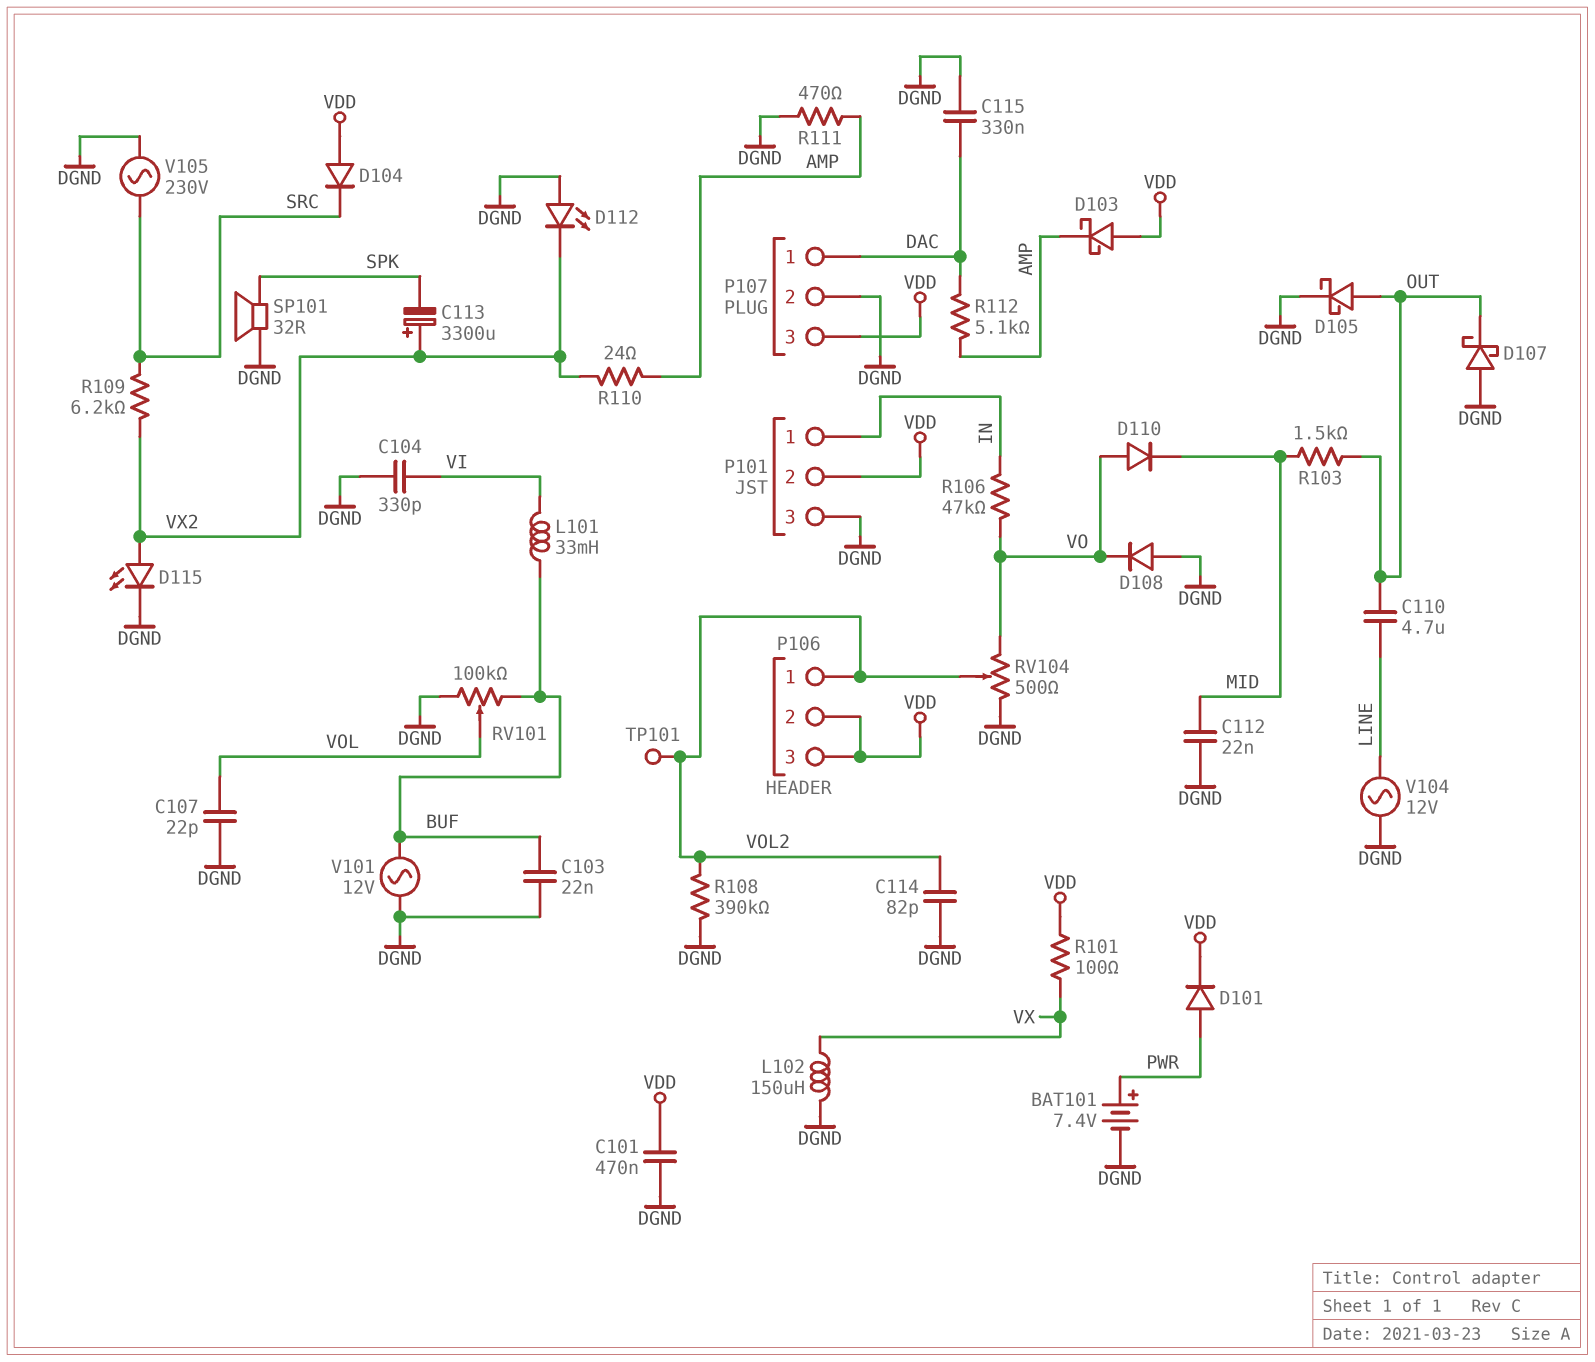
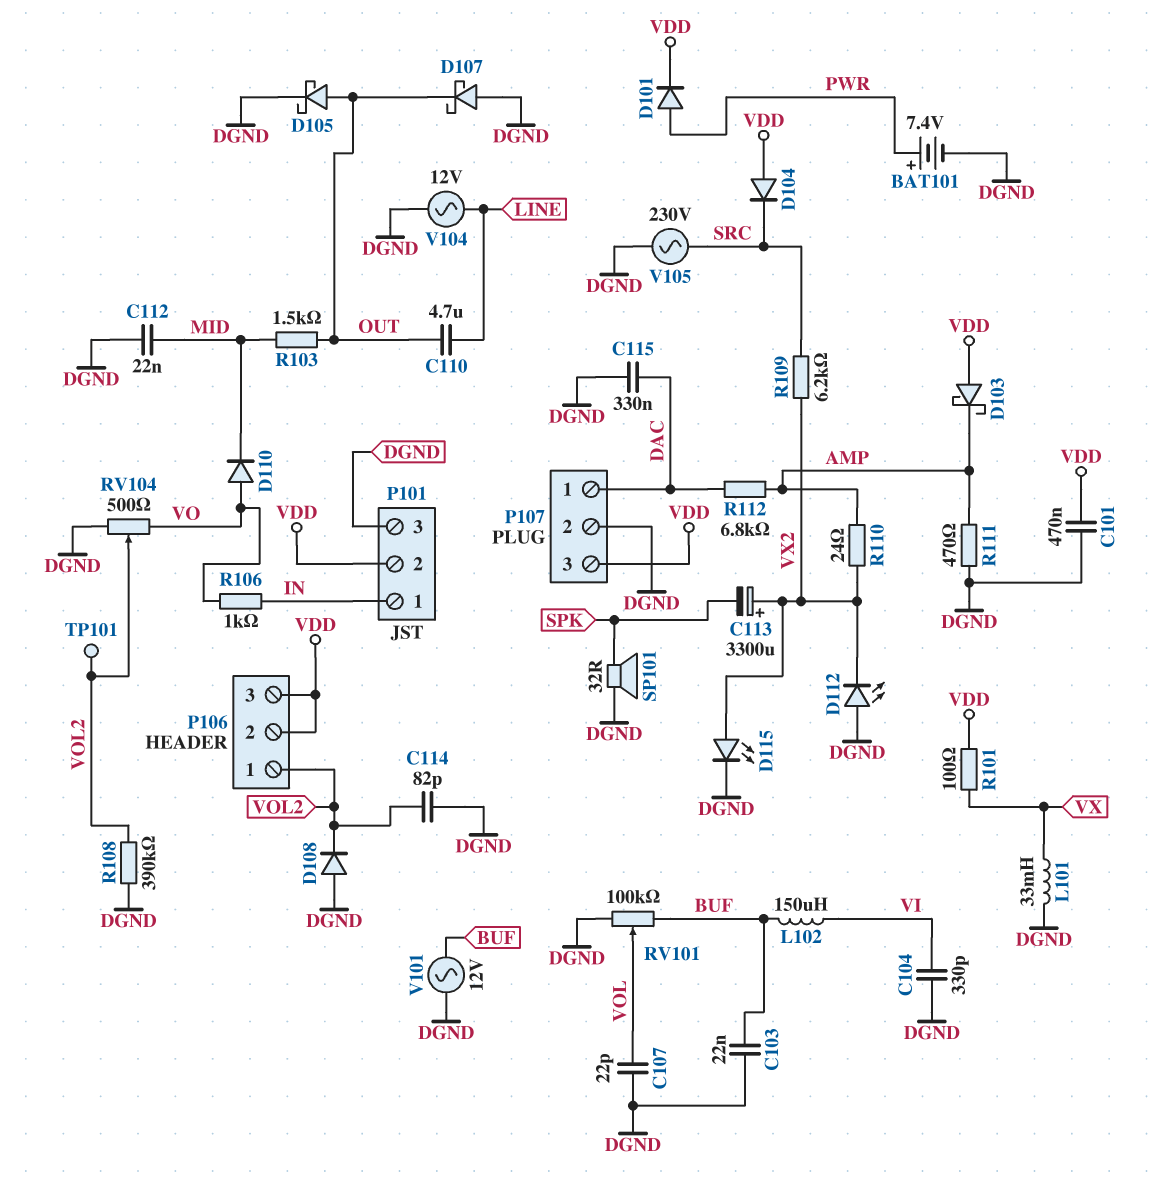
D108: diode (A DGND, K VO) -> diode (A DGND, K VOL2)
L101: 33mH (BUF, VI) -> 33mH (DGND, VX)
L102: 150uH (DGND, VX) -> 150uH (BUF, VI)
R106: 47k (IN, VO) -> 1k (IN, VO)
R112: 5.1k (AMP, DAC) -> 6.8k (AMP, DAC)

